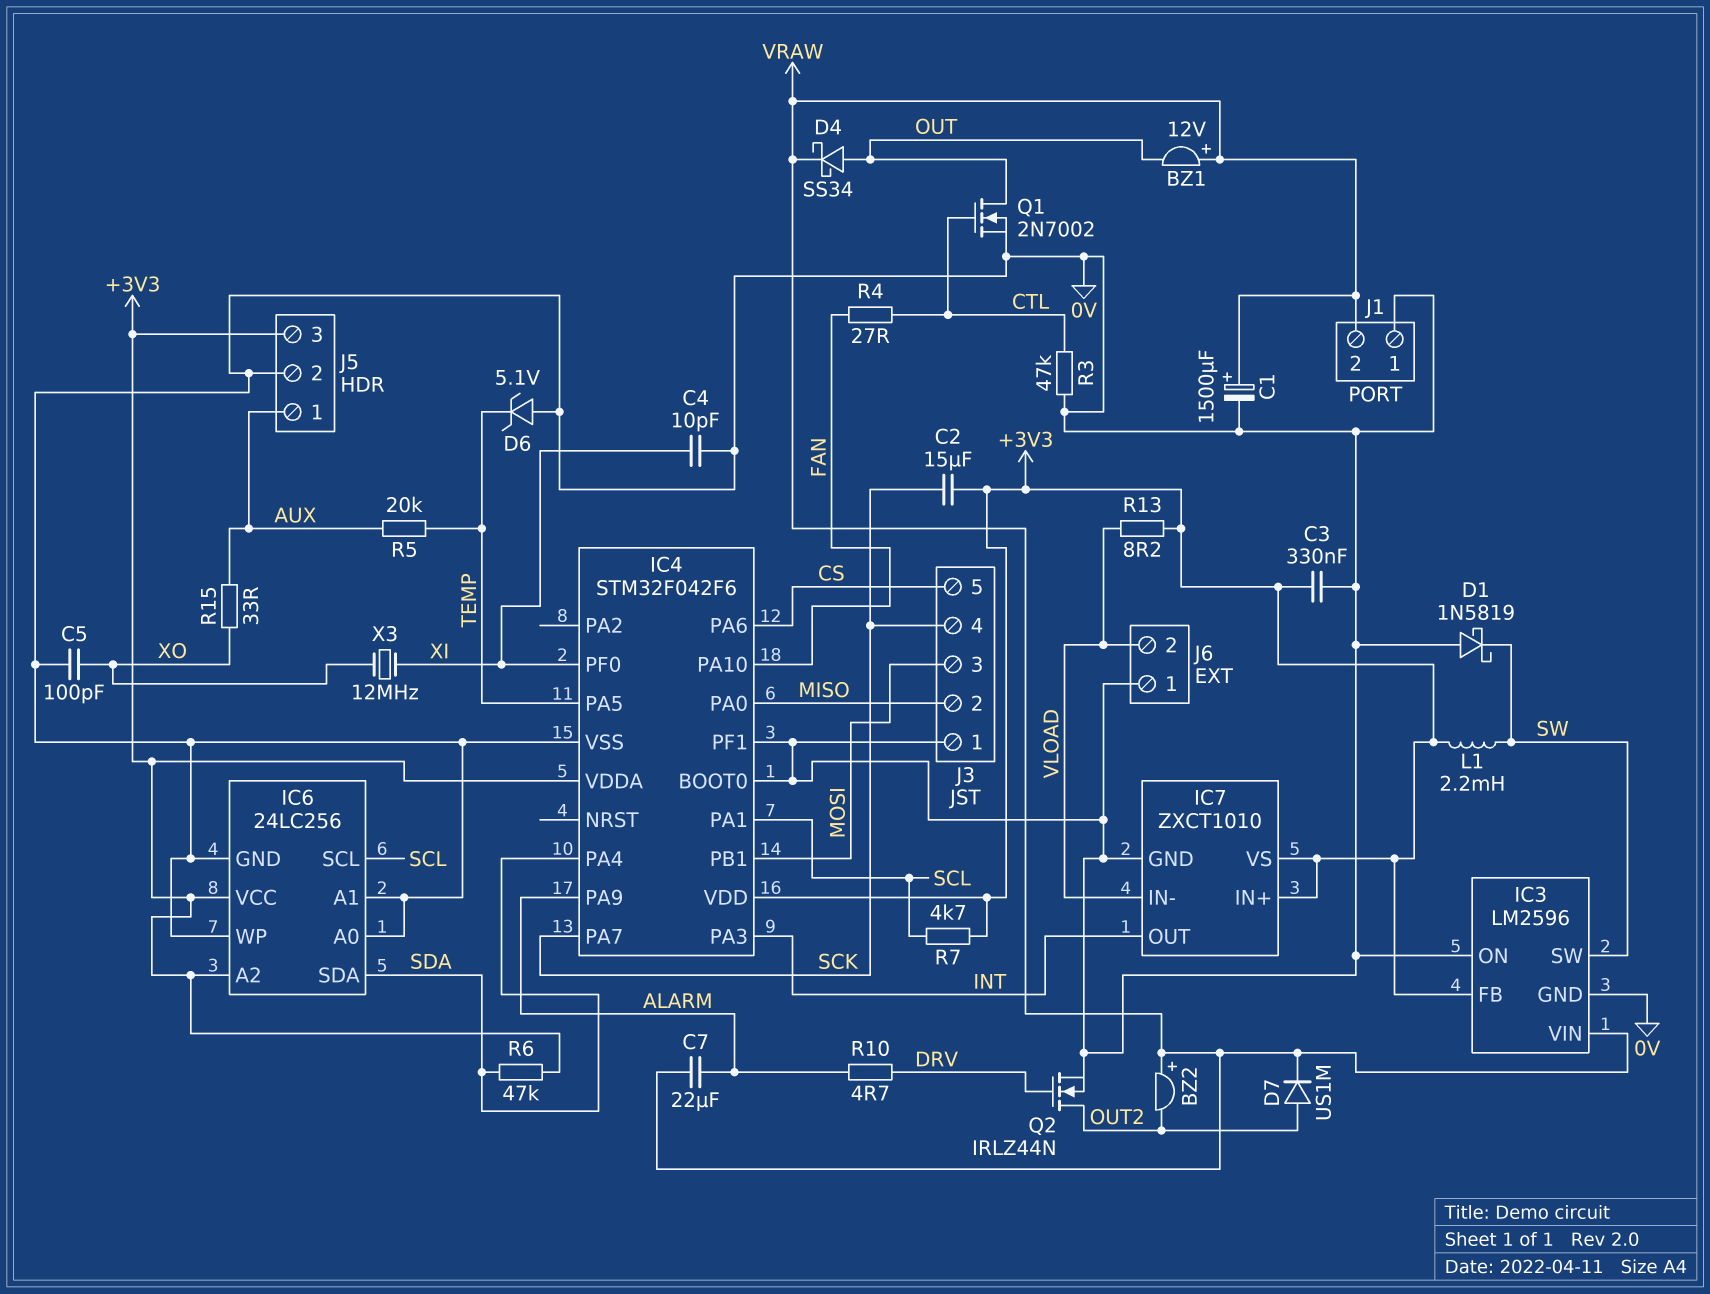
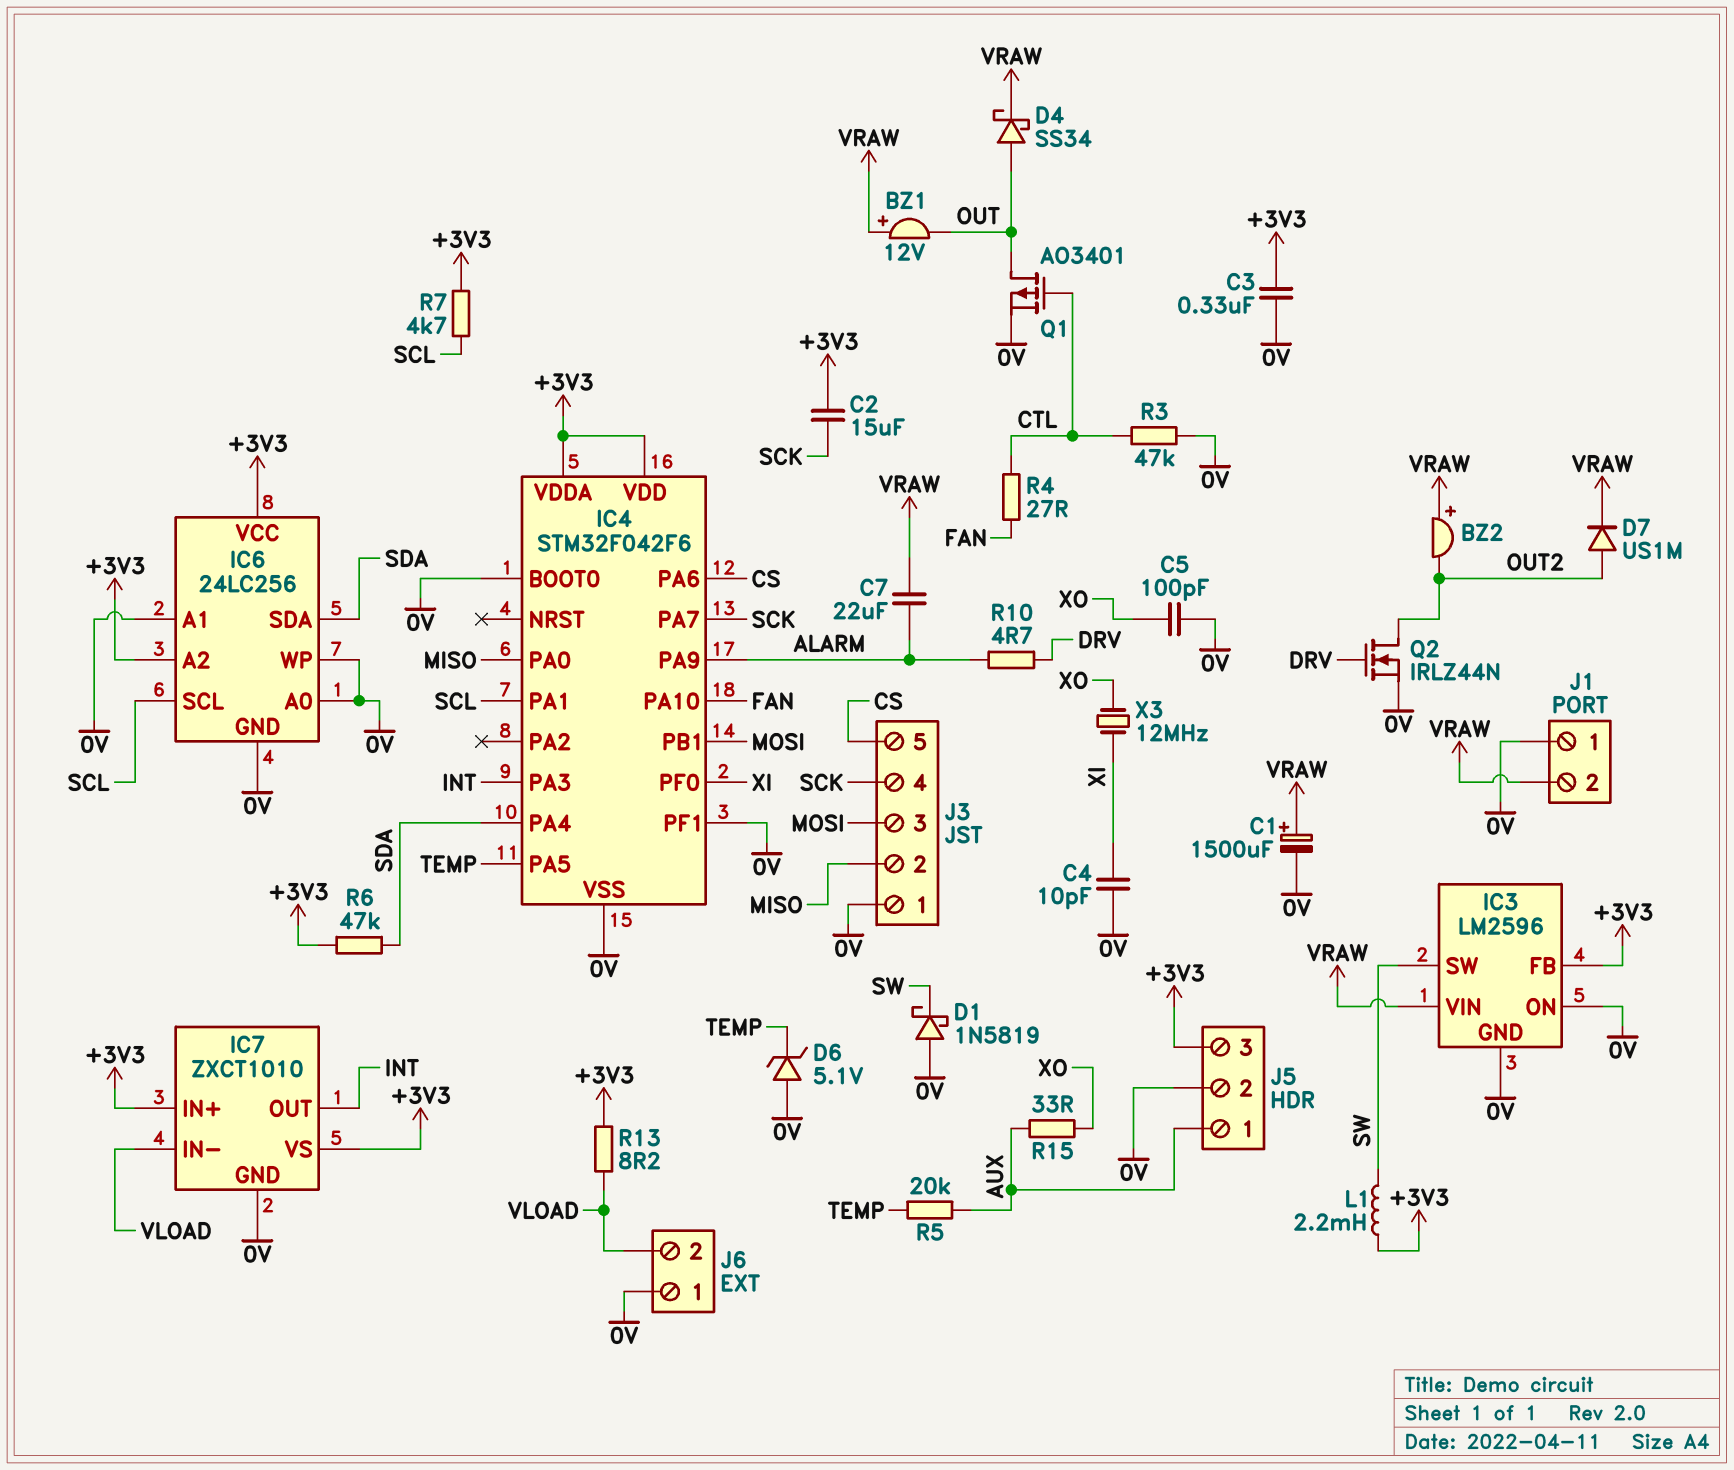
Q1: NMOS 2N7002 (G CTL, D OUT, S 0V) -> PMOS AO3401 (G CTL, D OUT, S 0V)

